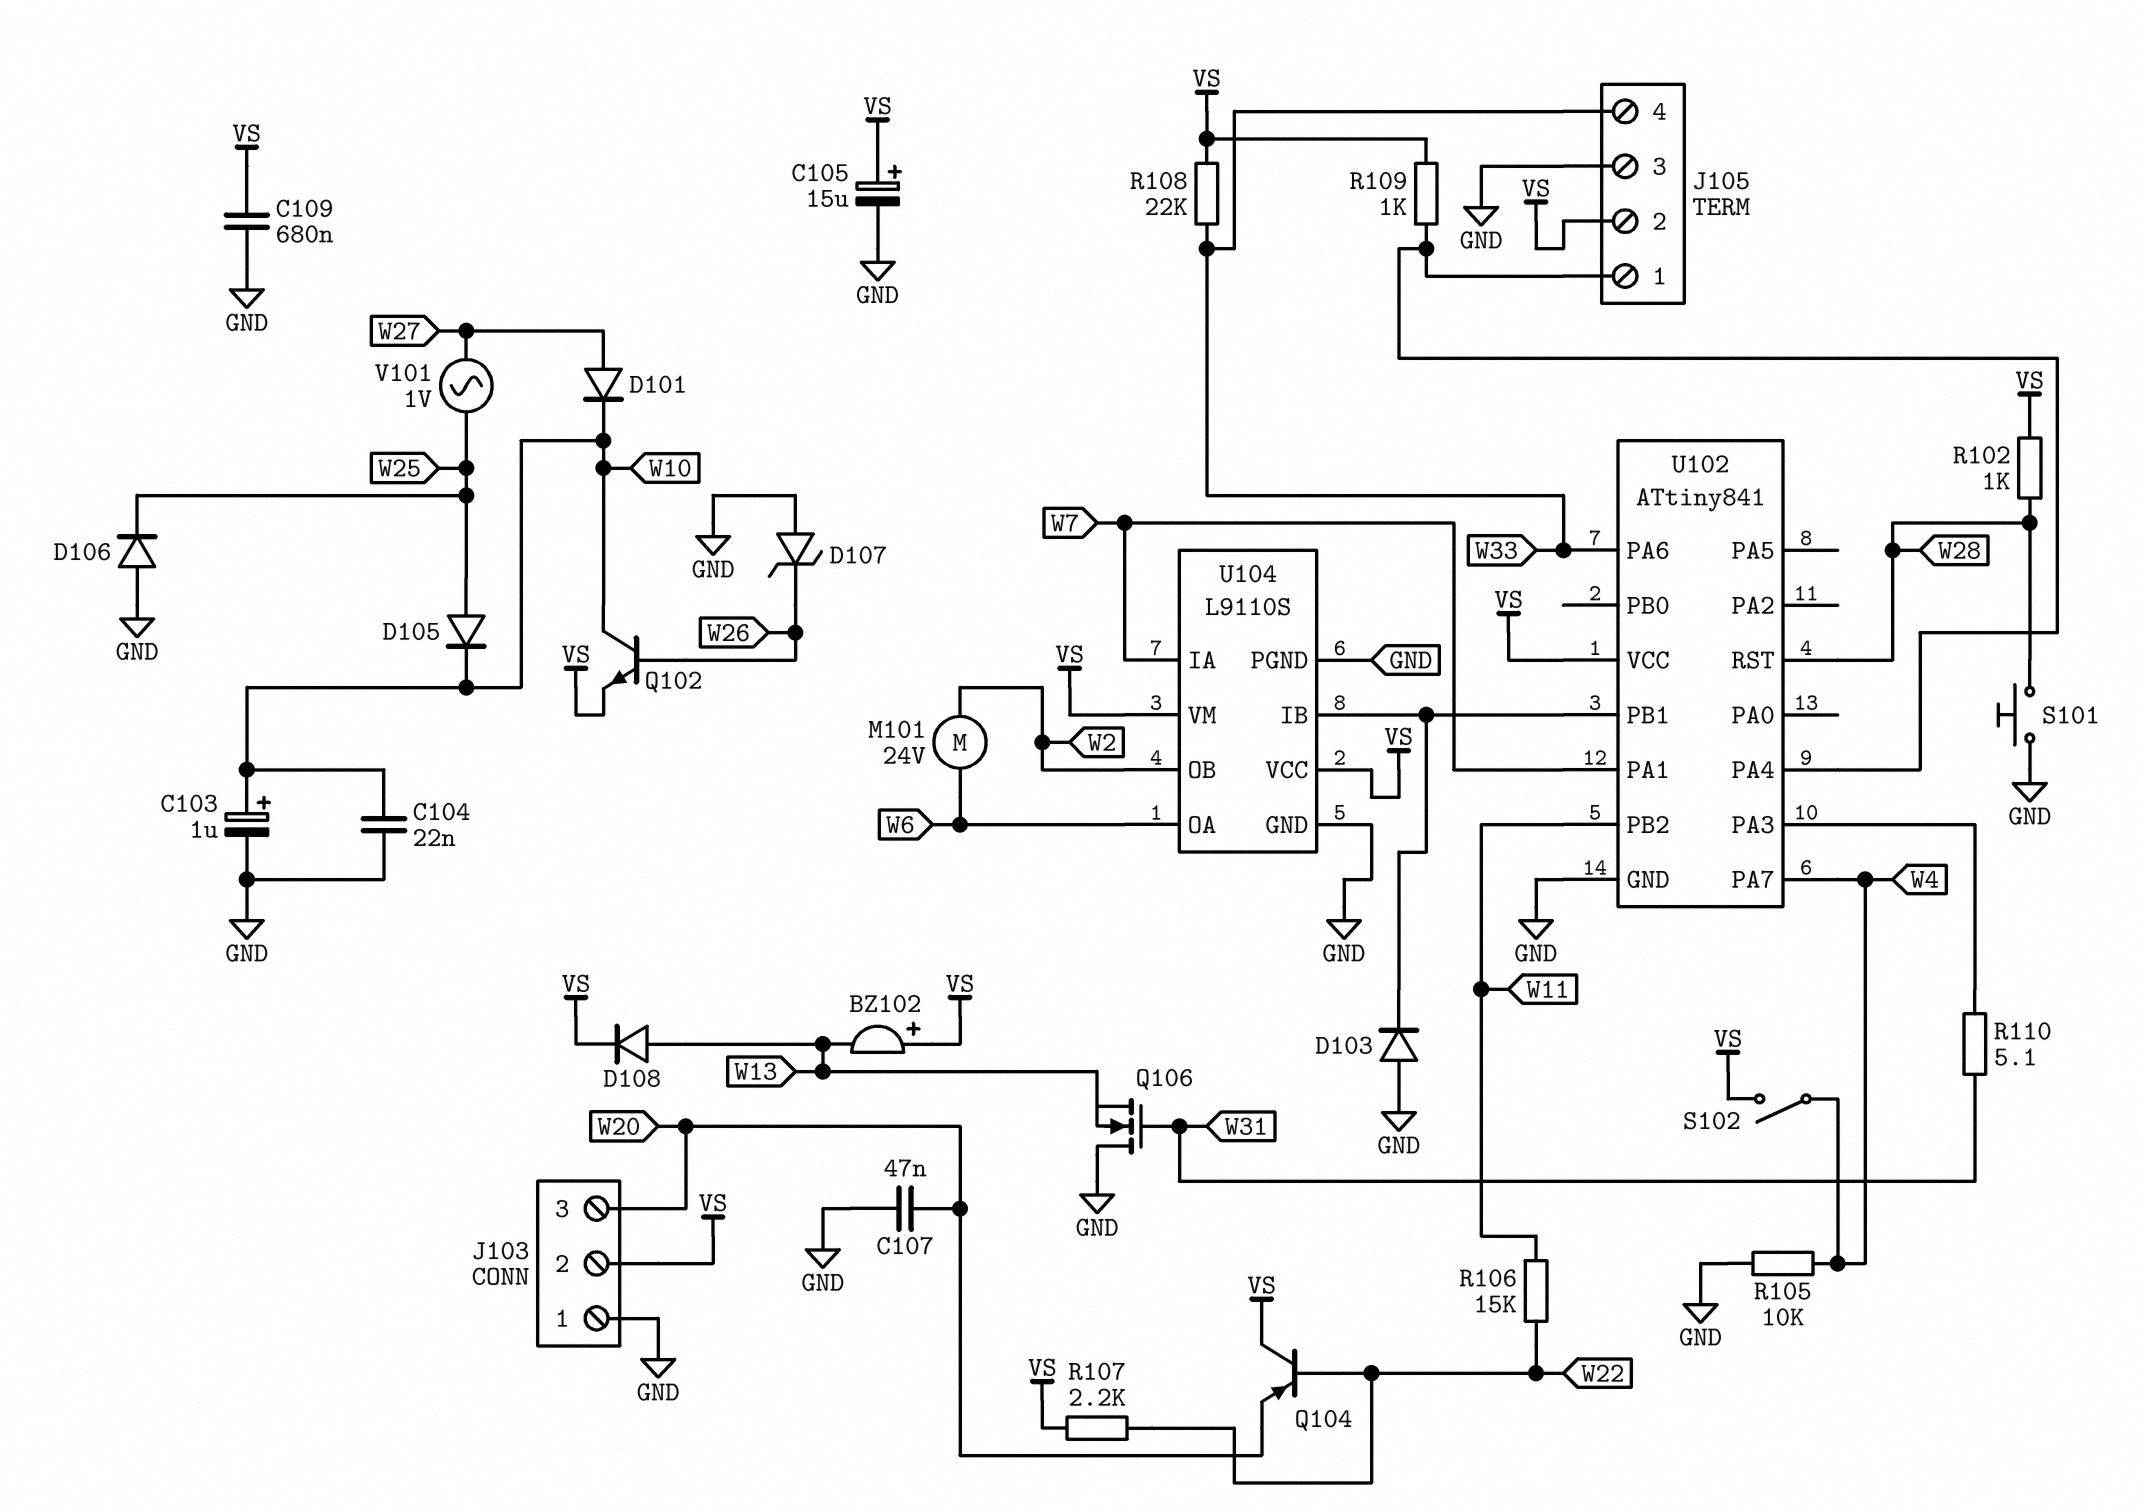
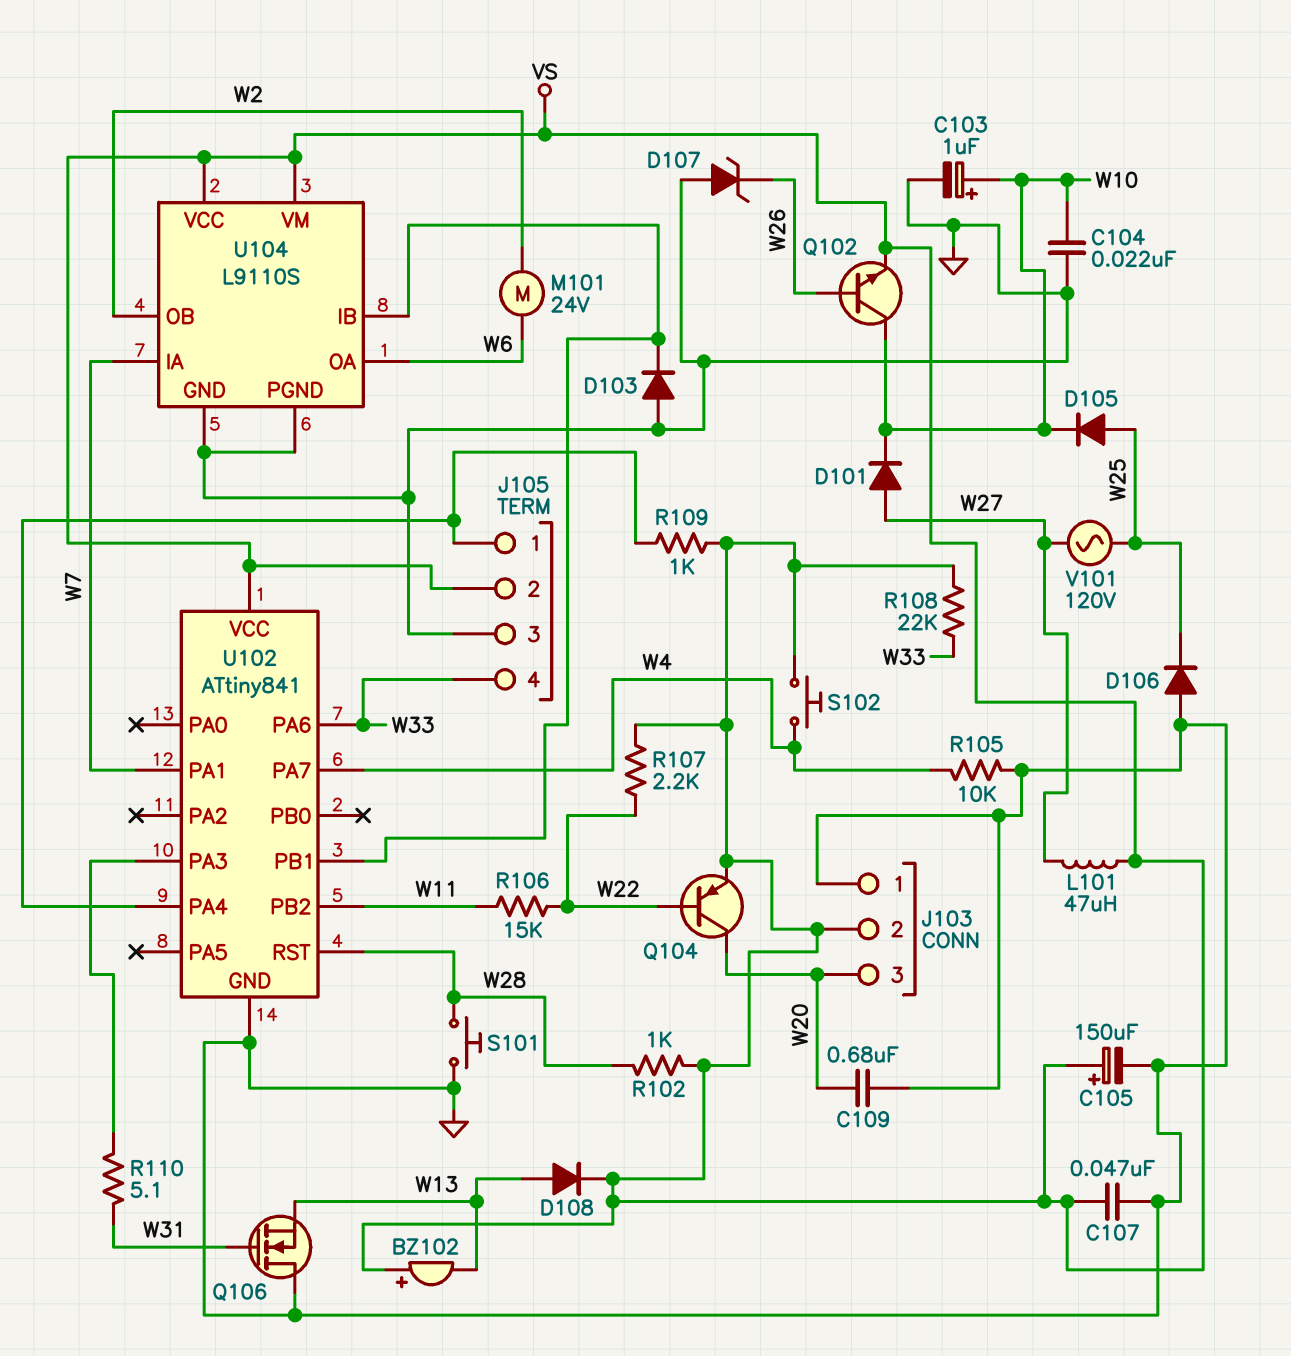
C105: 15uF (plus VS, minus GND) -> 150uF (plus VS, minus GND)
C107: 47nF (GND, W20) -> 47nF (GND, VS)
C109: 680nF (GND, VS) -> 680nF (GND, W20)
L101: none -> 47uH (VS, W27)
Q104: PNP (B W22, C VS, E W20) -> PNP (B W22, C W20, E VS)
S102: switch (VS, W4) -> button (VS, W4)
V101: AC 1V (W25, W27) -> AC 120V (W25, W27)

